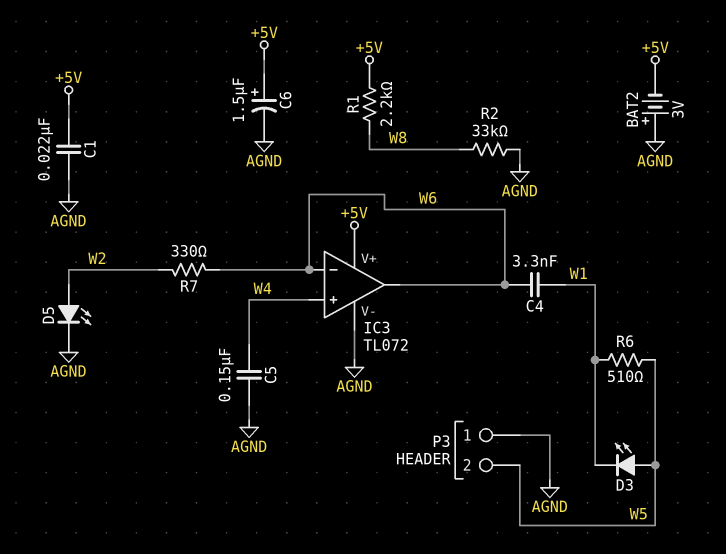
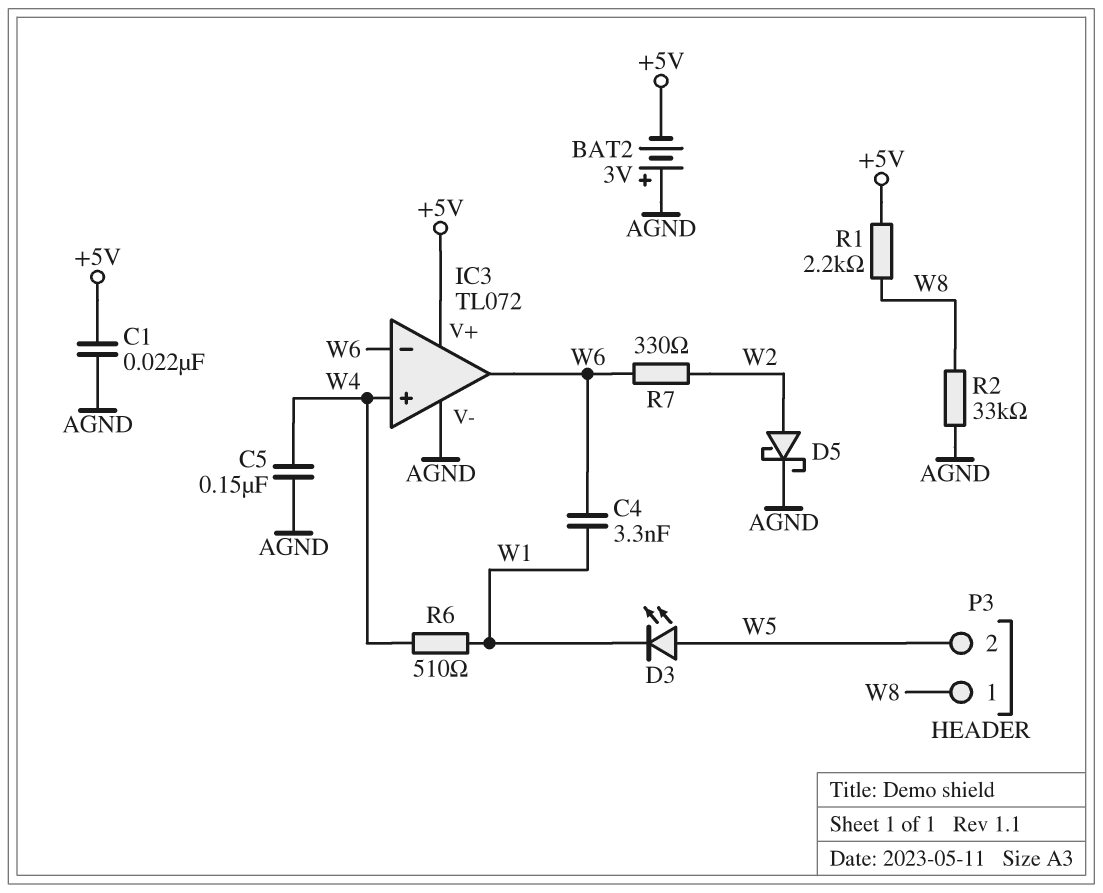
C6: 1.5uF (plus +5V, minus AGND) -> none
D5: LED (A W2, K AGND) -> schottky (A W2, K AGND)
P3 pin 1: AGND -> W8
R6: 510 (W1, W5) -> 510 (W1, W4)

